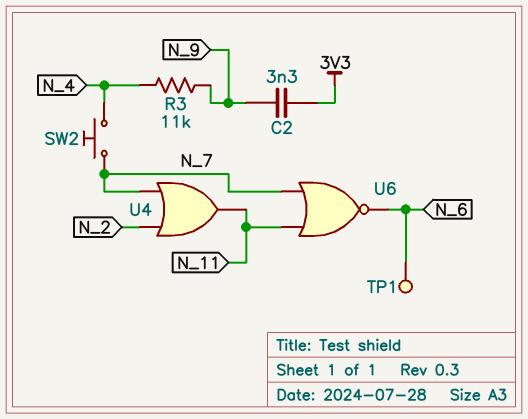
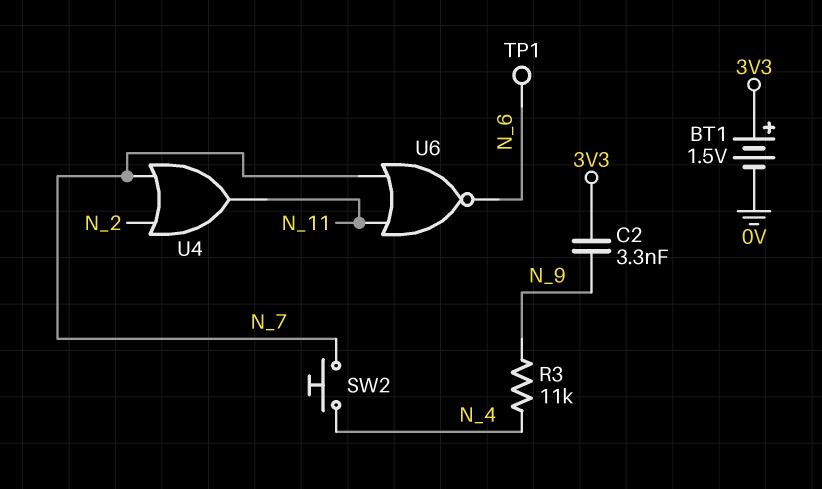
BT1: none -> 1.5V (plus 3V3, minus 0V)

